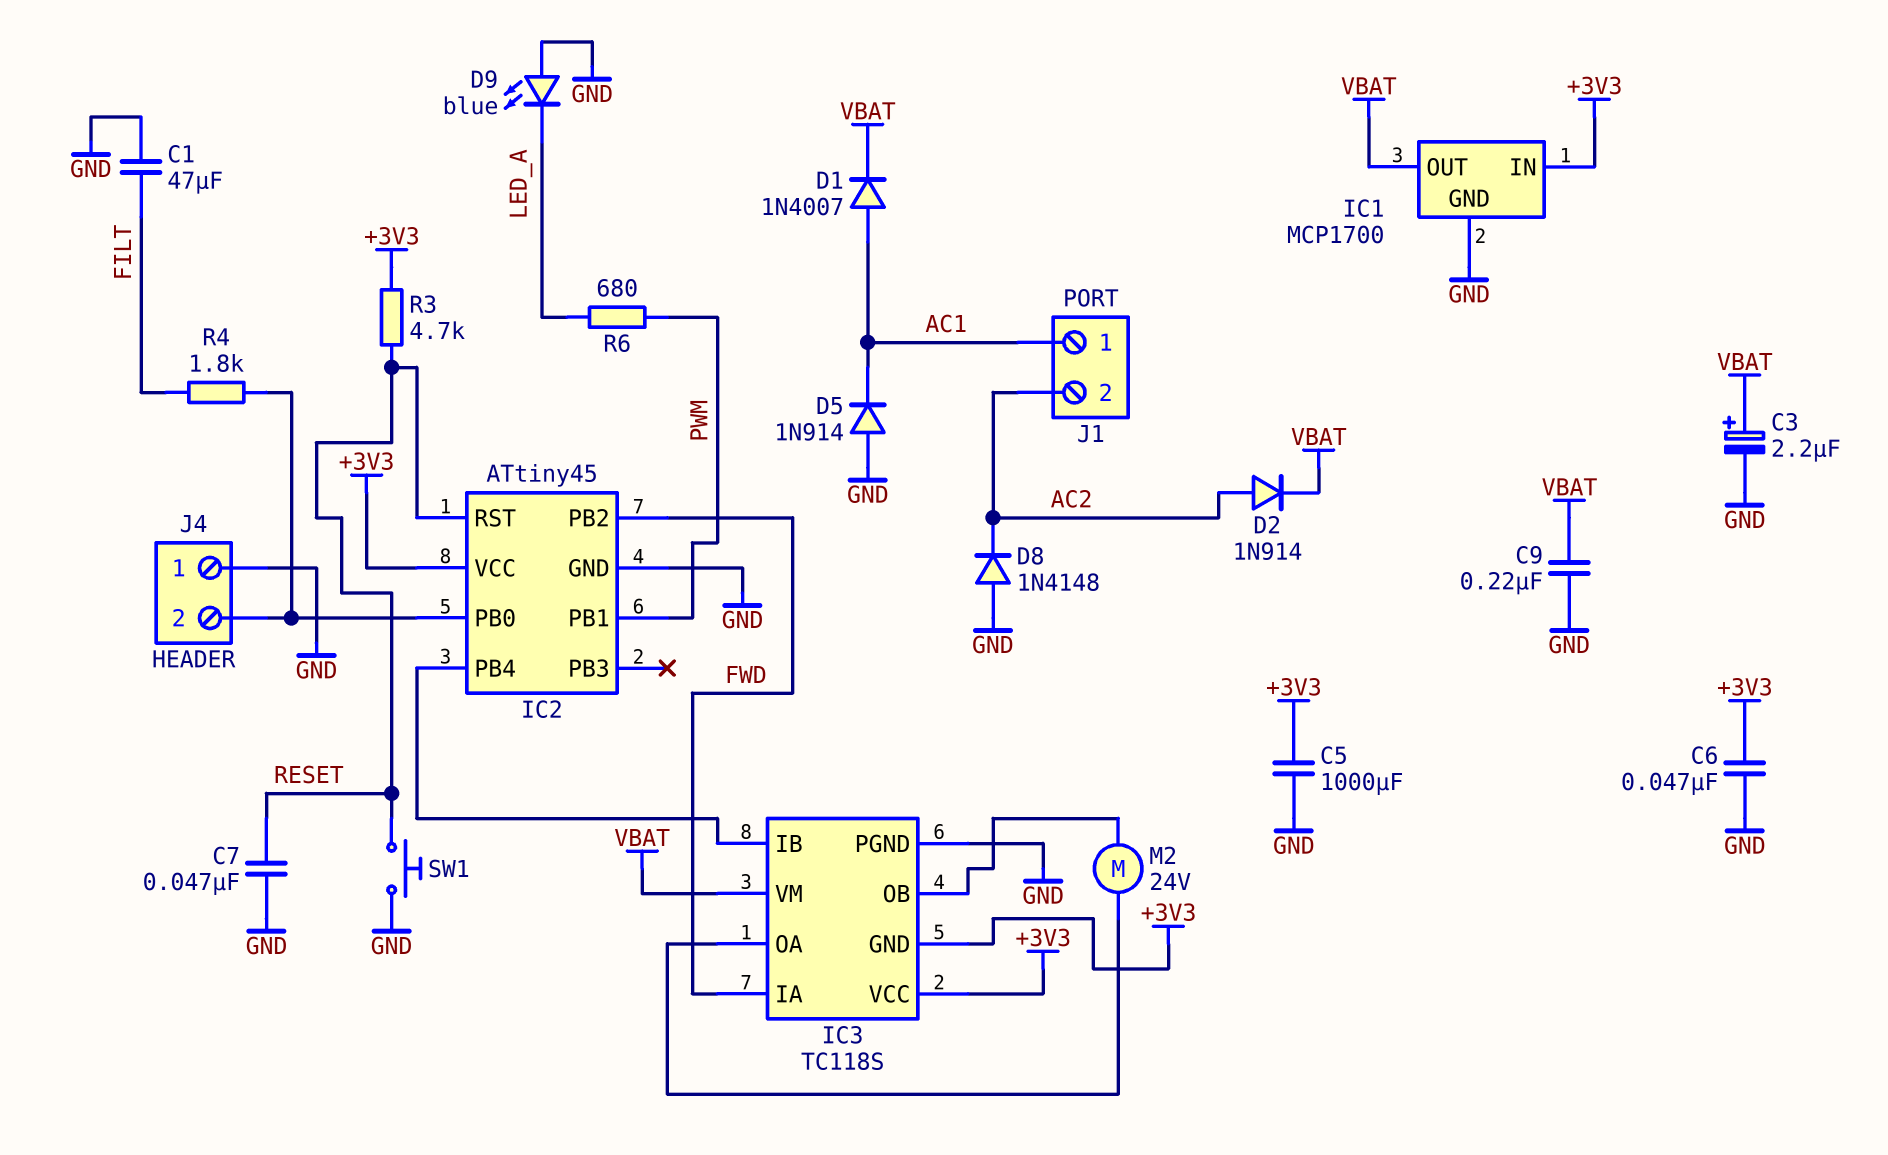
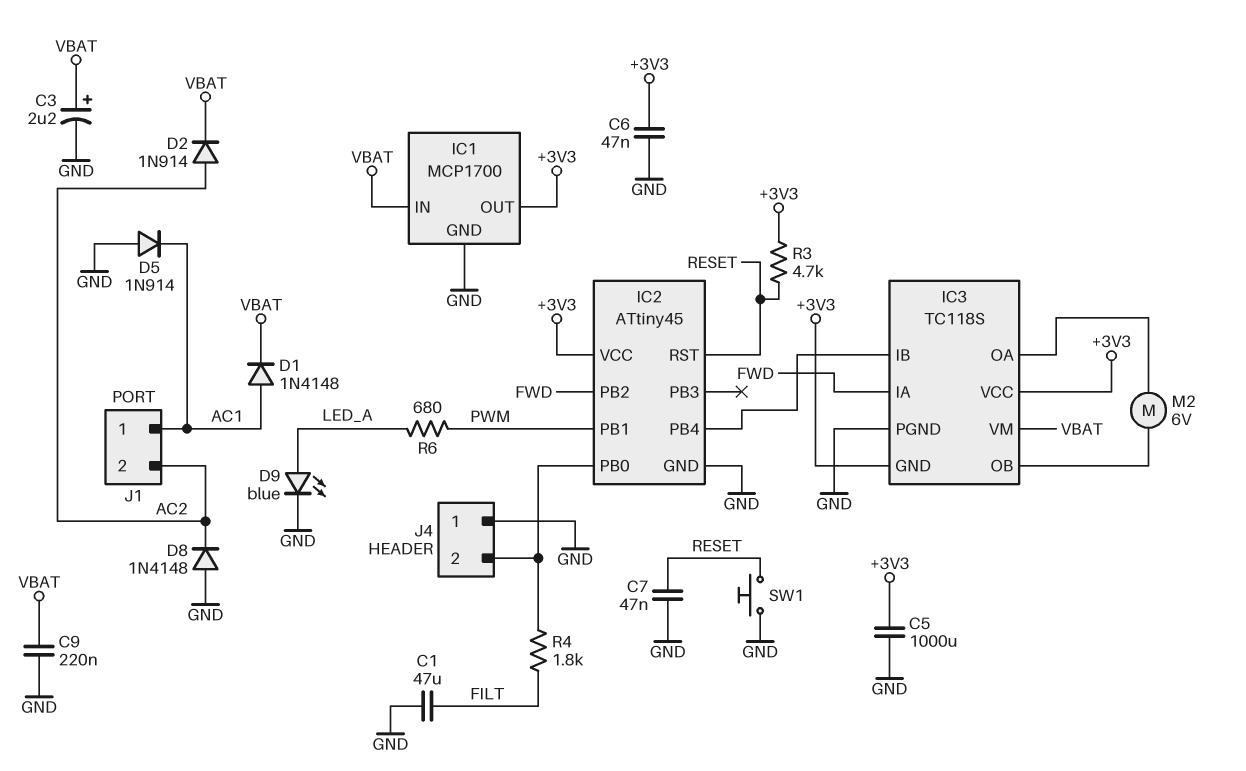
D1: diode 1N4007 (A AC1, K VBAT) -> diode 1N4148 (A AC1, K VBAT)
D9: LED blue (A GND, K LED_A) -> LED blue (A LED_A, K GND)
IC1 pin IN: +3V3 -> VBAT
IC1 pin OUT: VBAT -> +3V3
M2: motor 24V (IC3/OA, IC3/OB) -> motor 6V (IC3/OA, IC3/OB)

